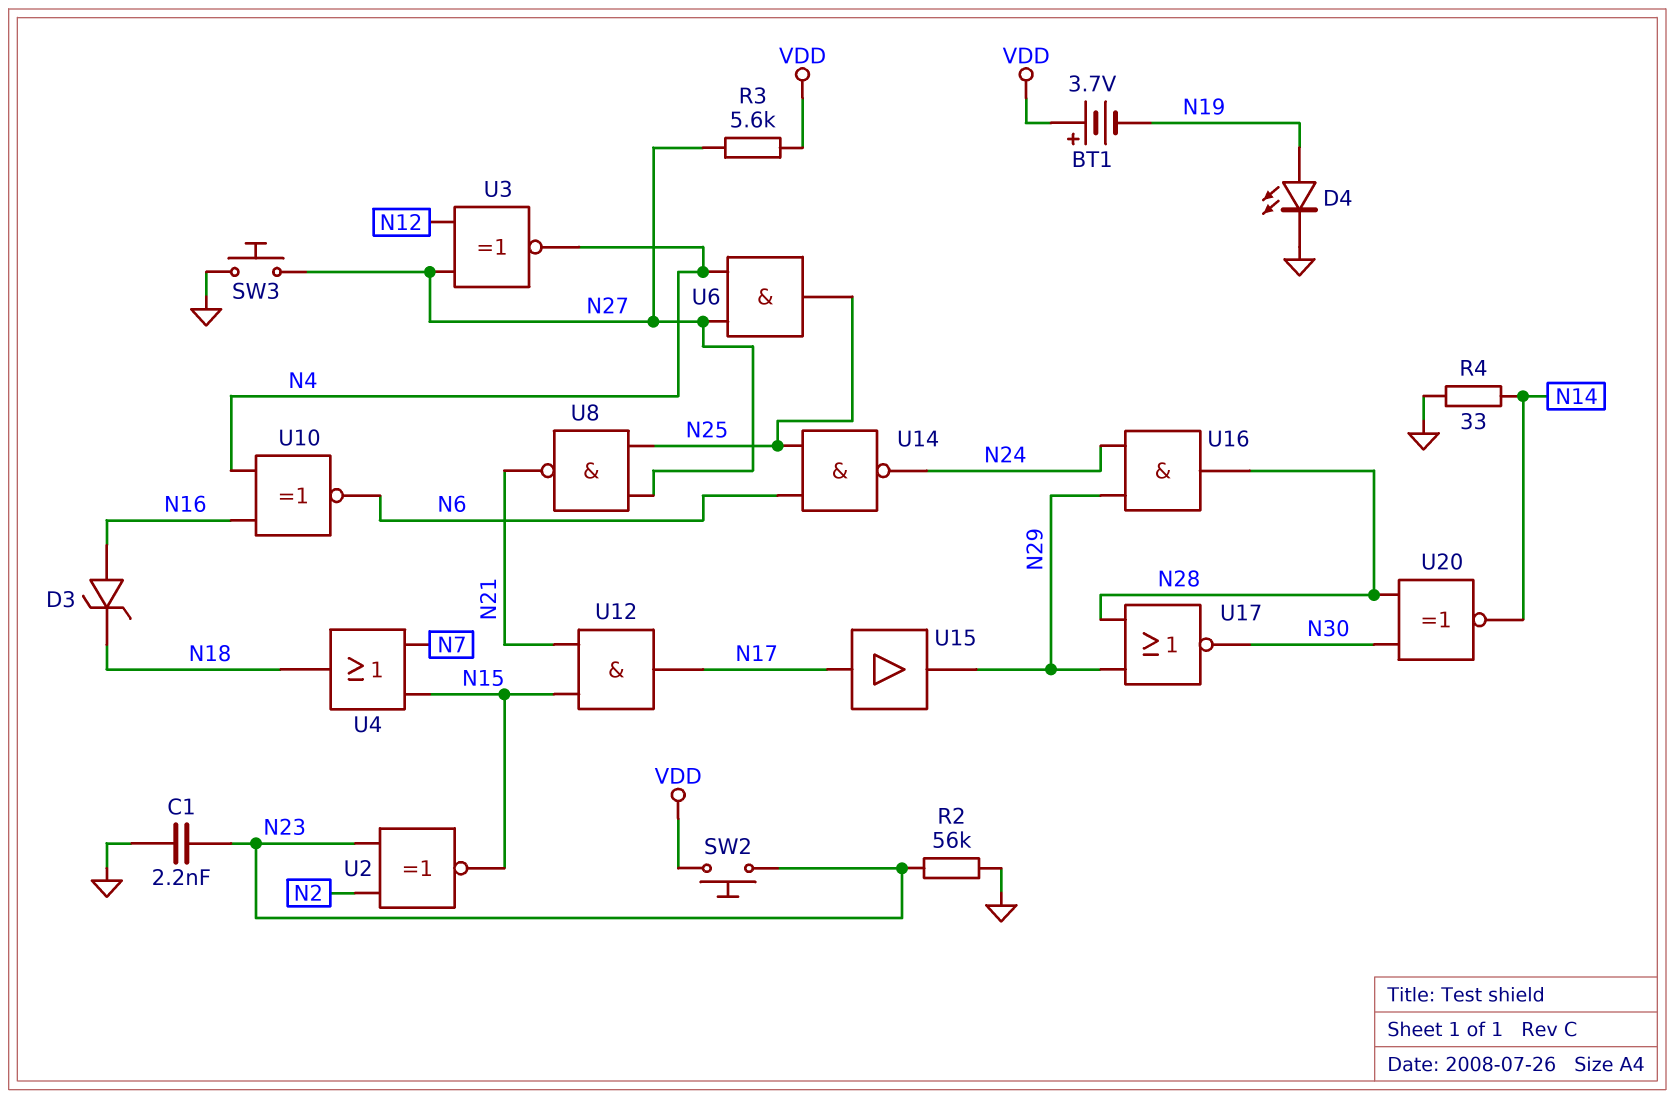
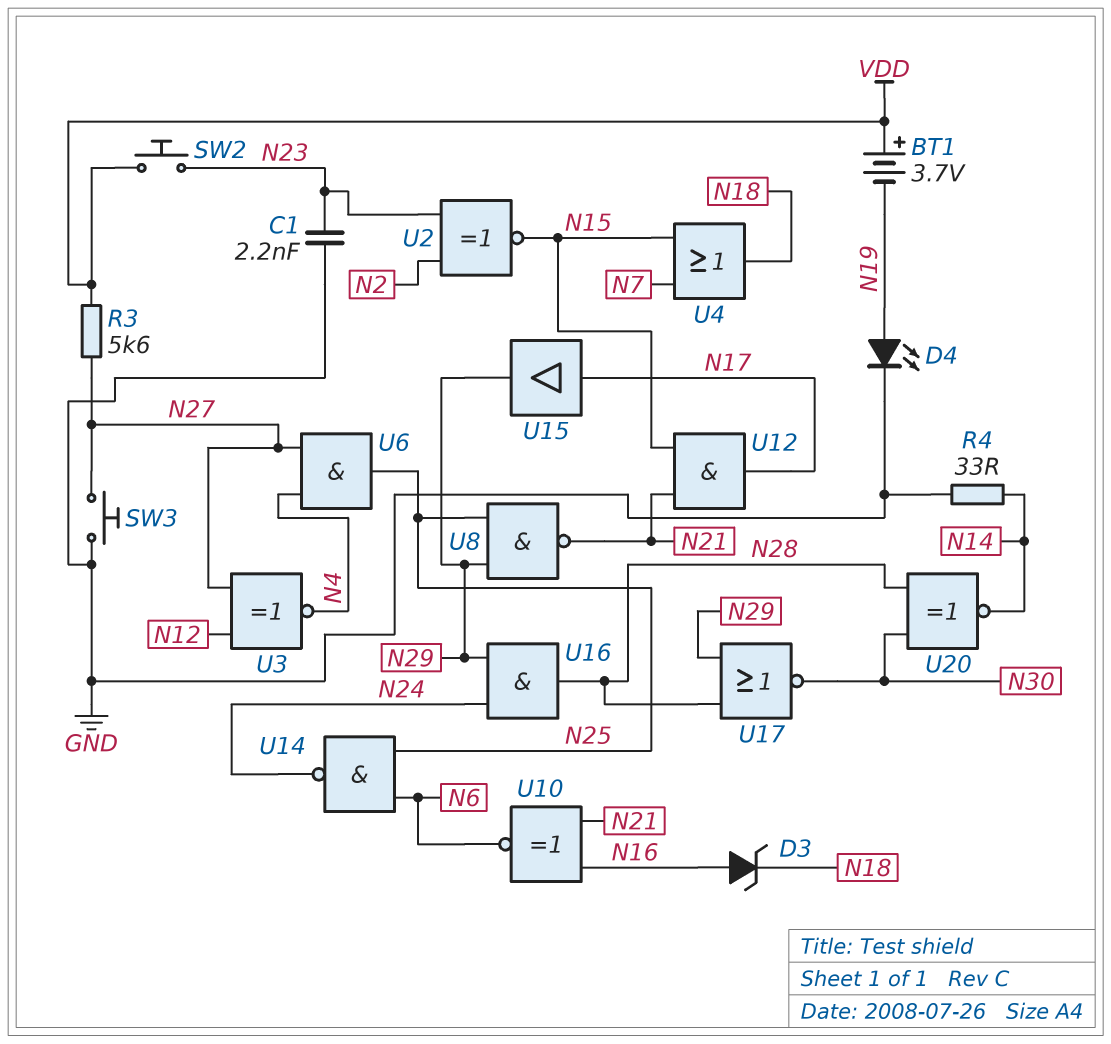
R2: 56k (GND, N23) -> none
U8: NAND (in N25, in N27, out N21) -> NAND (in N25, in N29, out N21)
U10: XNOR (in N4, in N16, out N6) -> XNOR (in N16, in N21, out N6)

